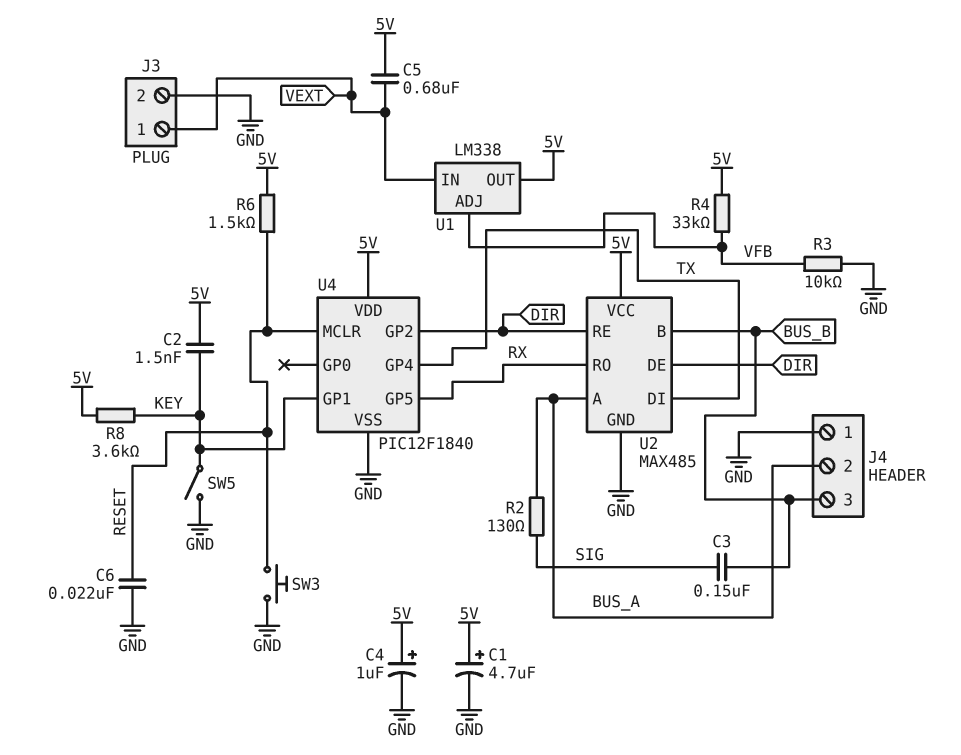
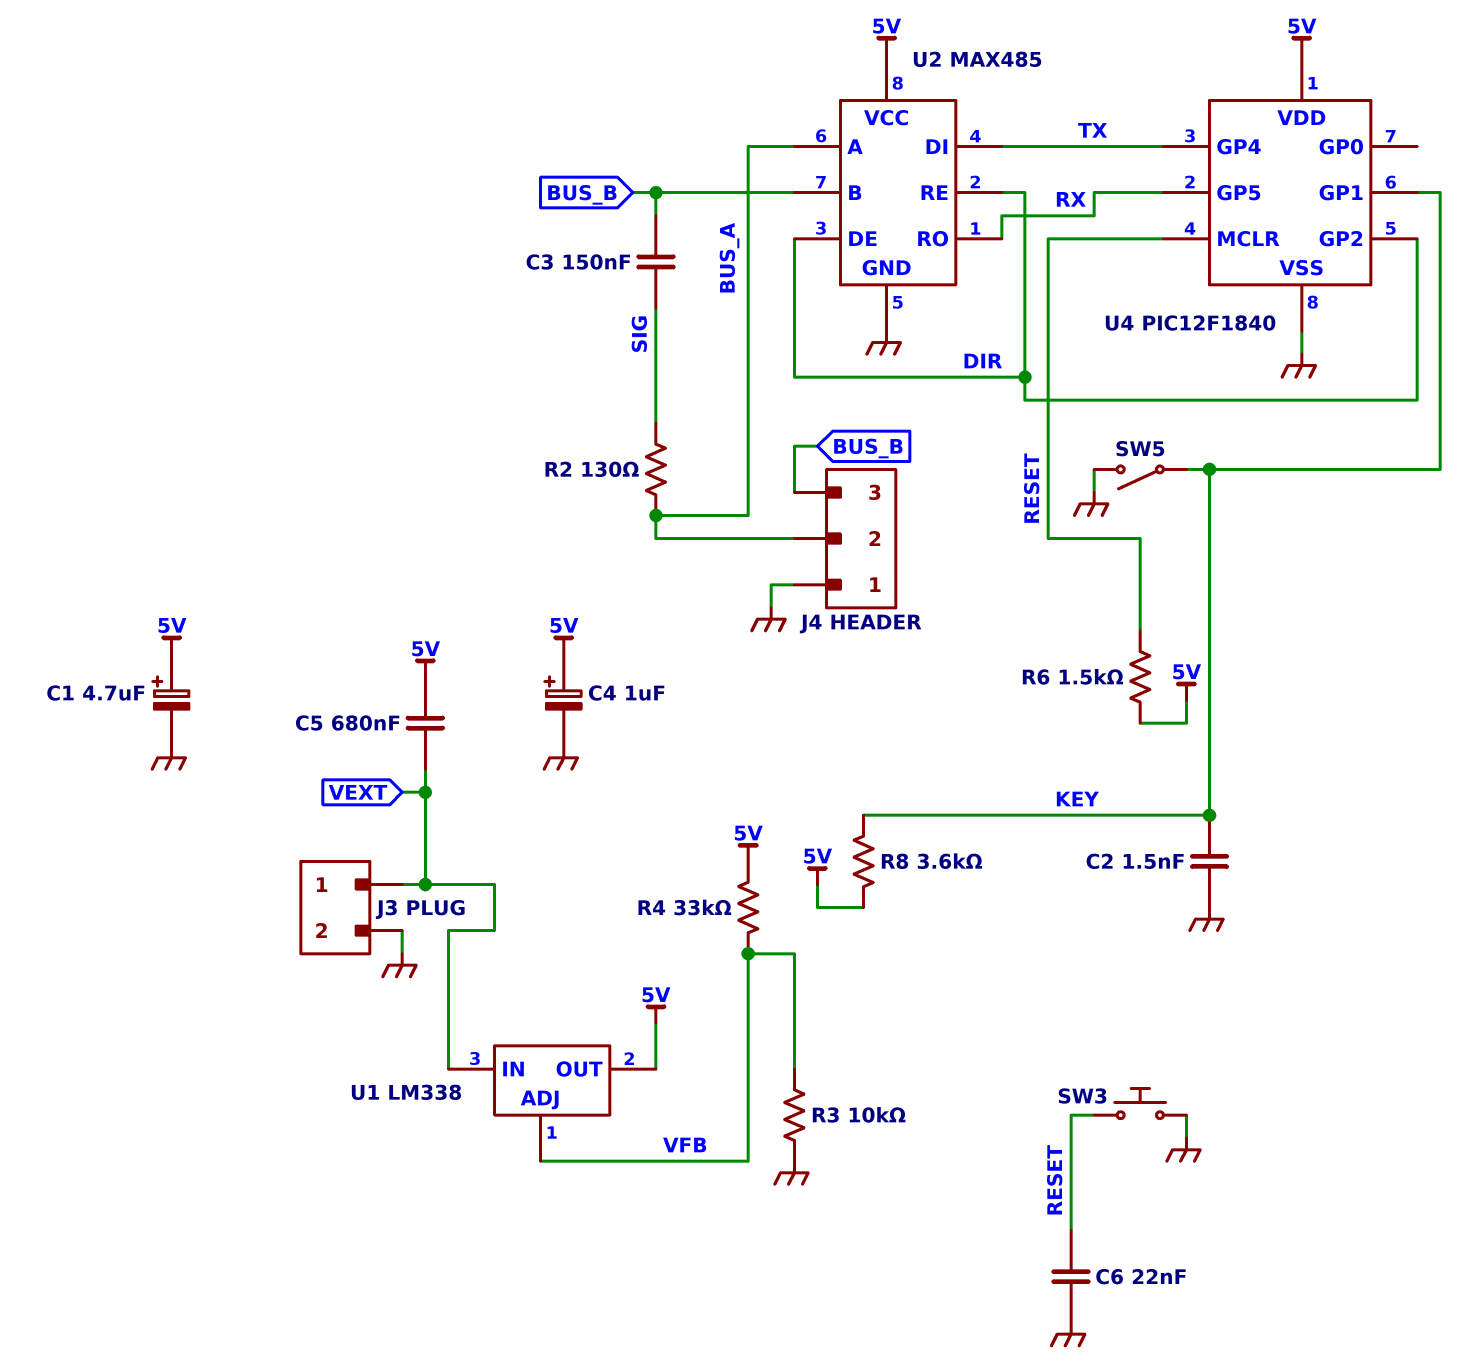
C2: 1.5nF (5V, KEY) -> 1.5nF (GND, KEY)

